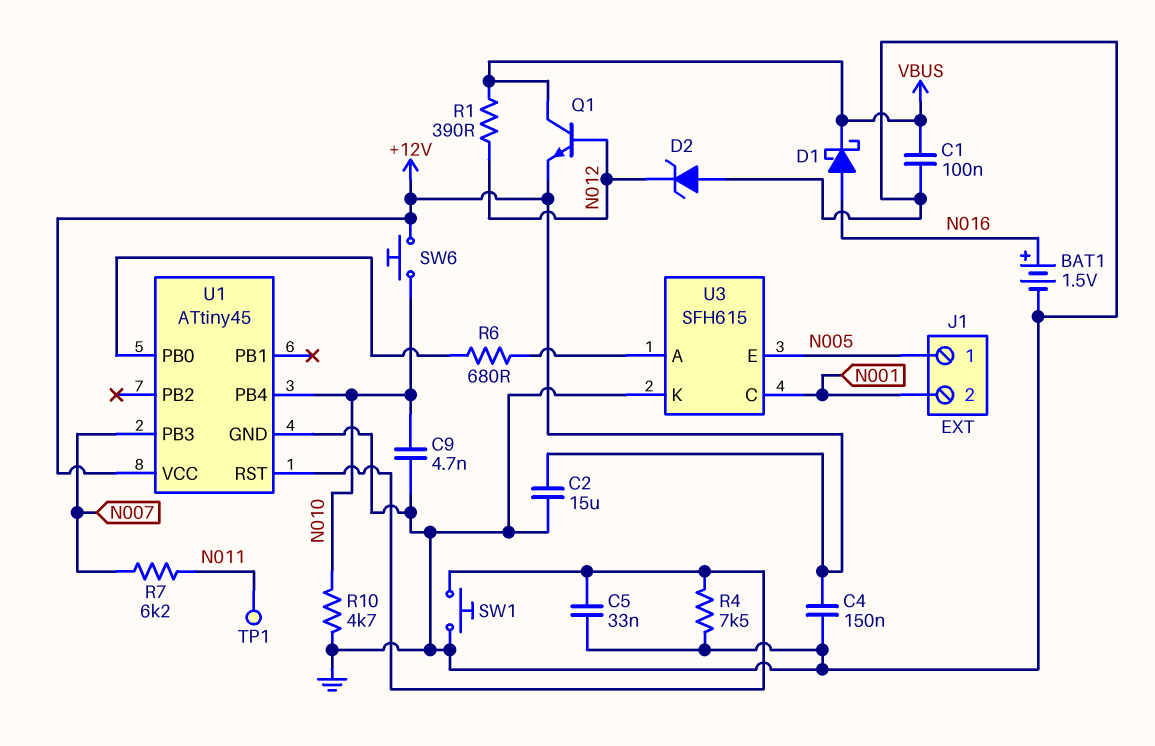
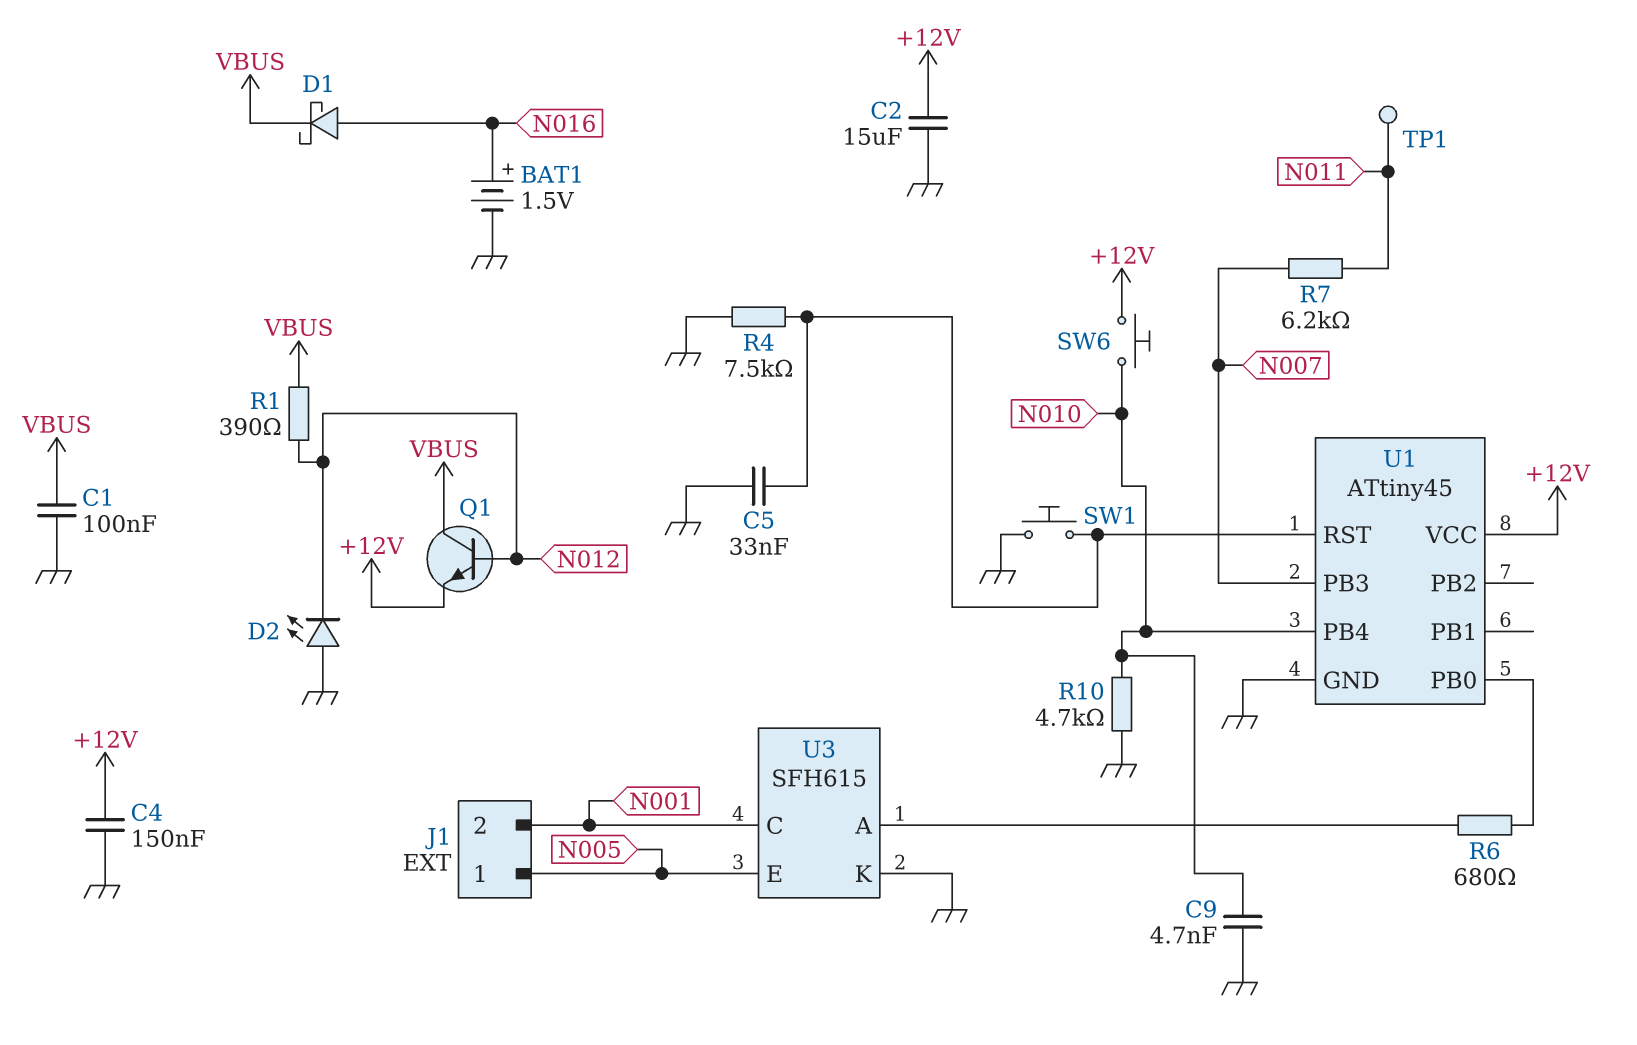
D2: zener (A GND, K N012) -> LED (A GND, K N012)

